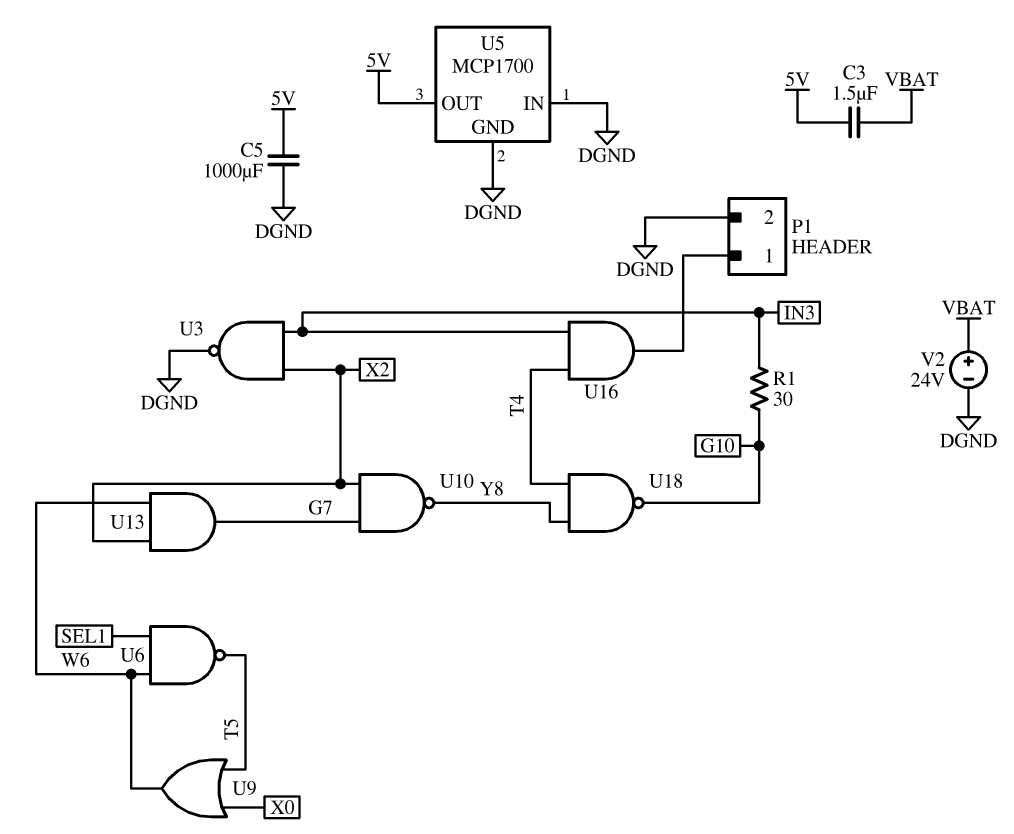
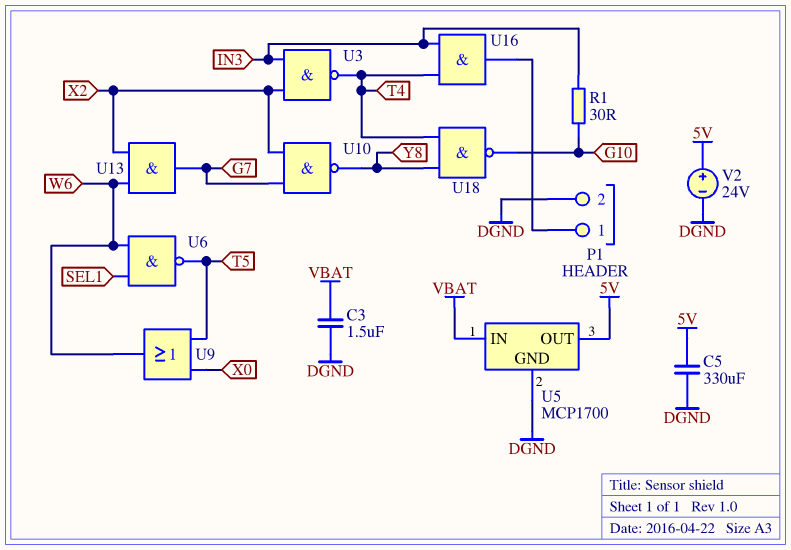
C3: 1.5uF (5V, VBAT) -> 1.5uF (DGND, VBAT)
C5: 1000uF (5V, DGND) -> 330uF (5V, DGND)
U3: NAND (in IN3, in X2, out DGND) -> NAND (in IN3, in X2, out T4)
U5 pin IN: DGND -> VBAT
V2: 24V (plus VBAT, minus DGND) -> 24V (plus 5V, minus DGND)

